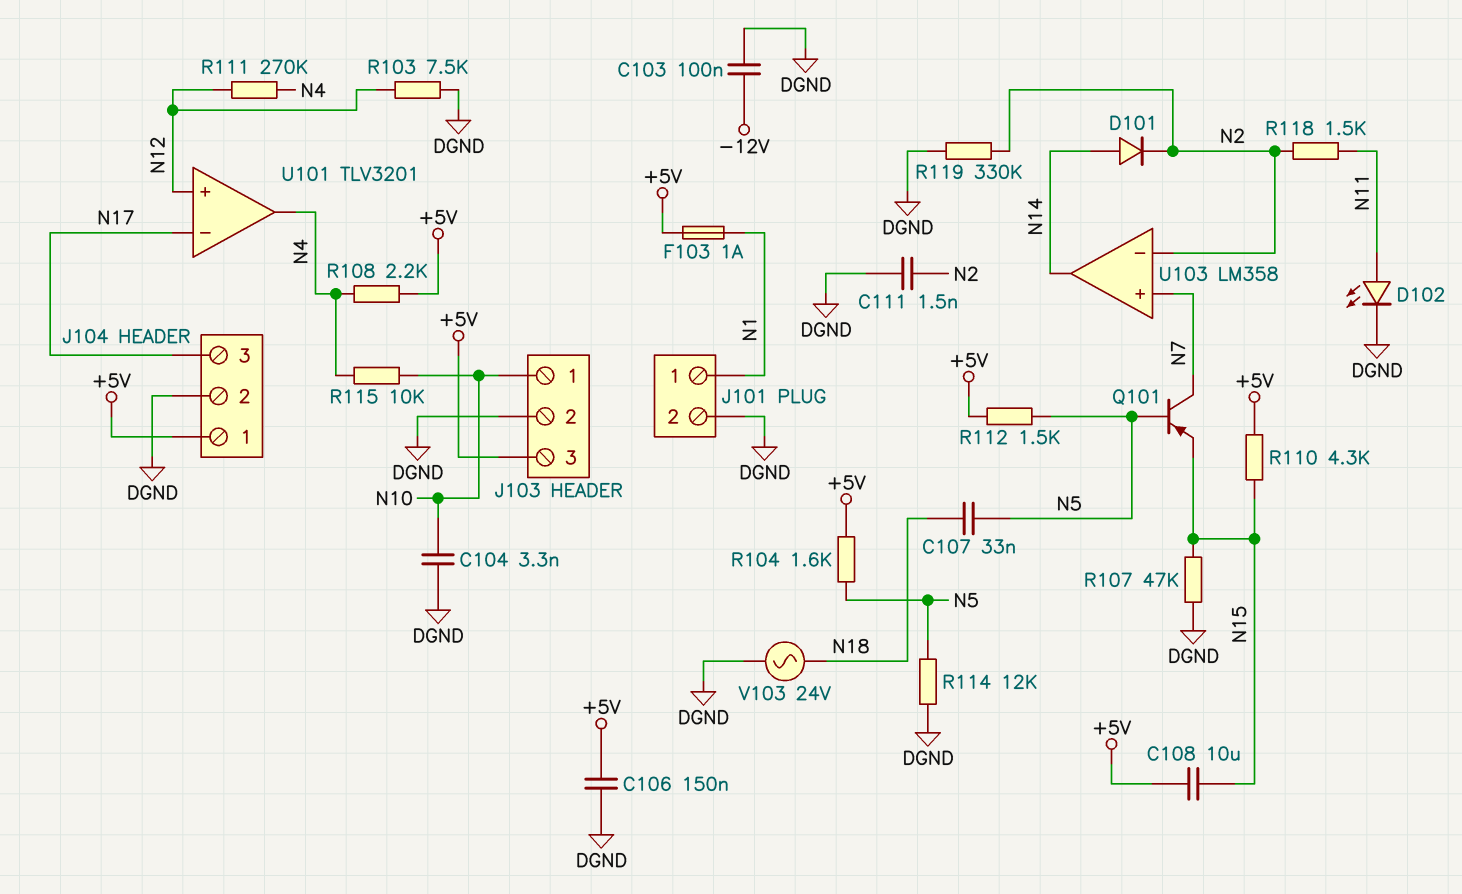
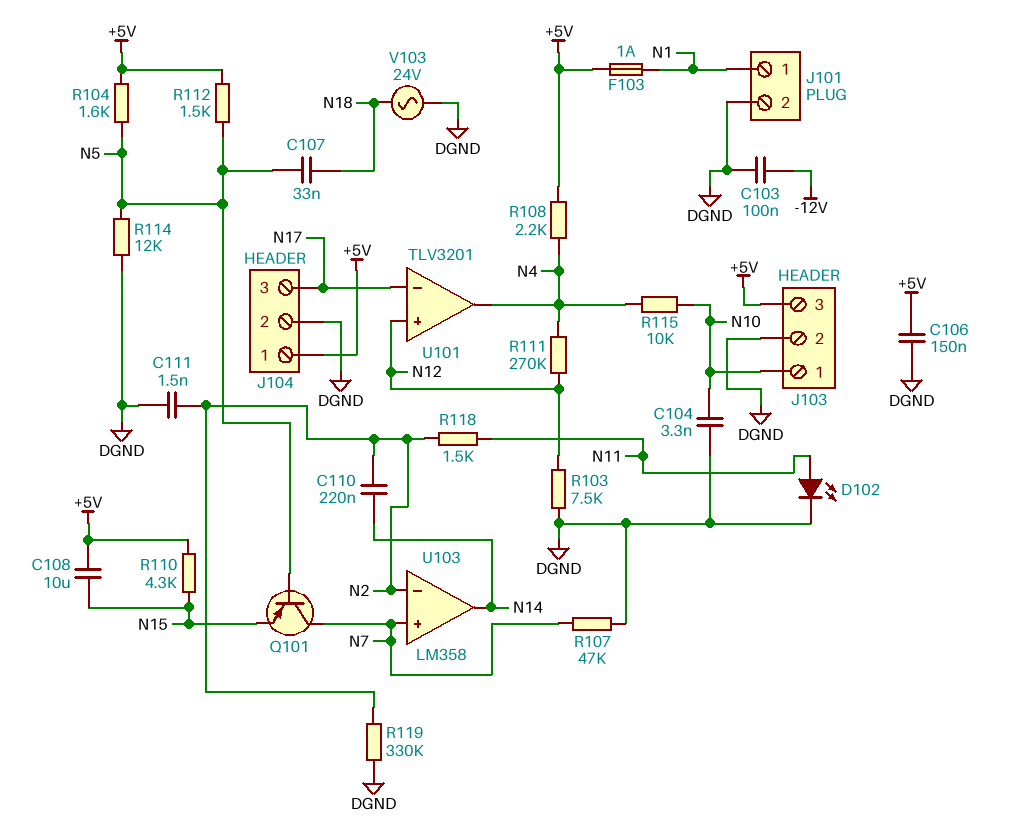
C110: none -> 220nF (N2, N14)
D101: diode (A N14, K N2) -> none
R107: 47k (DGND, N15) -> 47k (DGND, N7)

